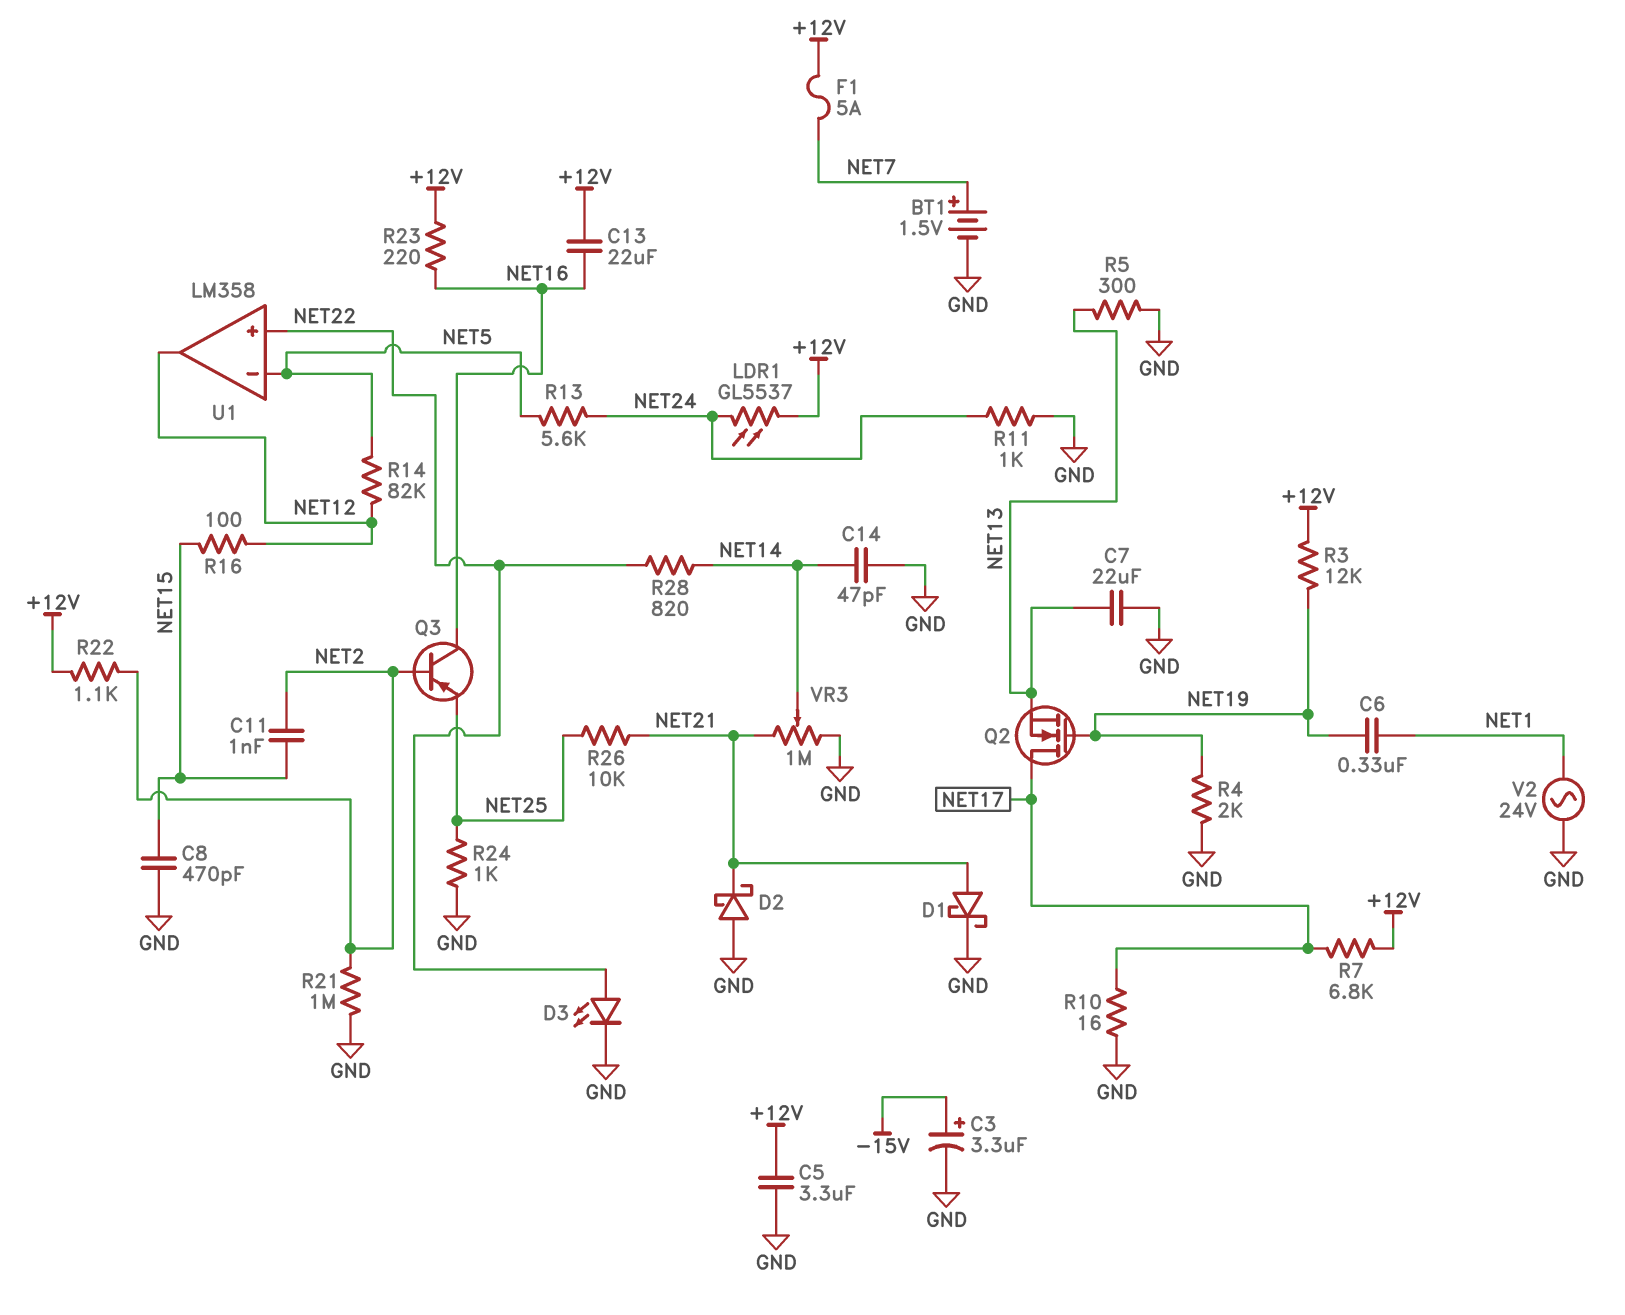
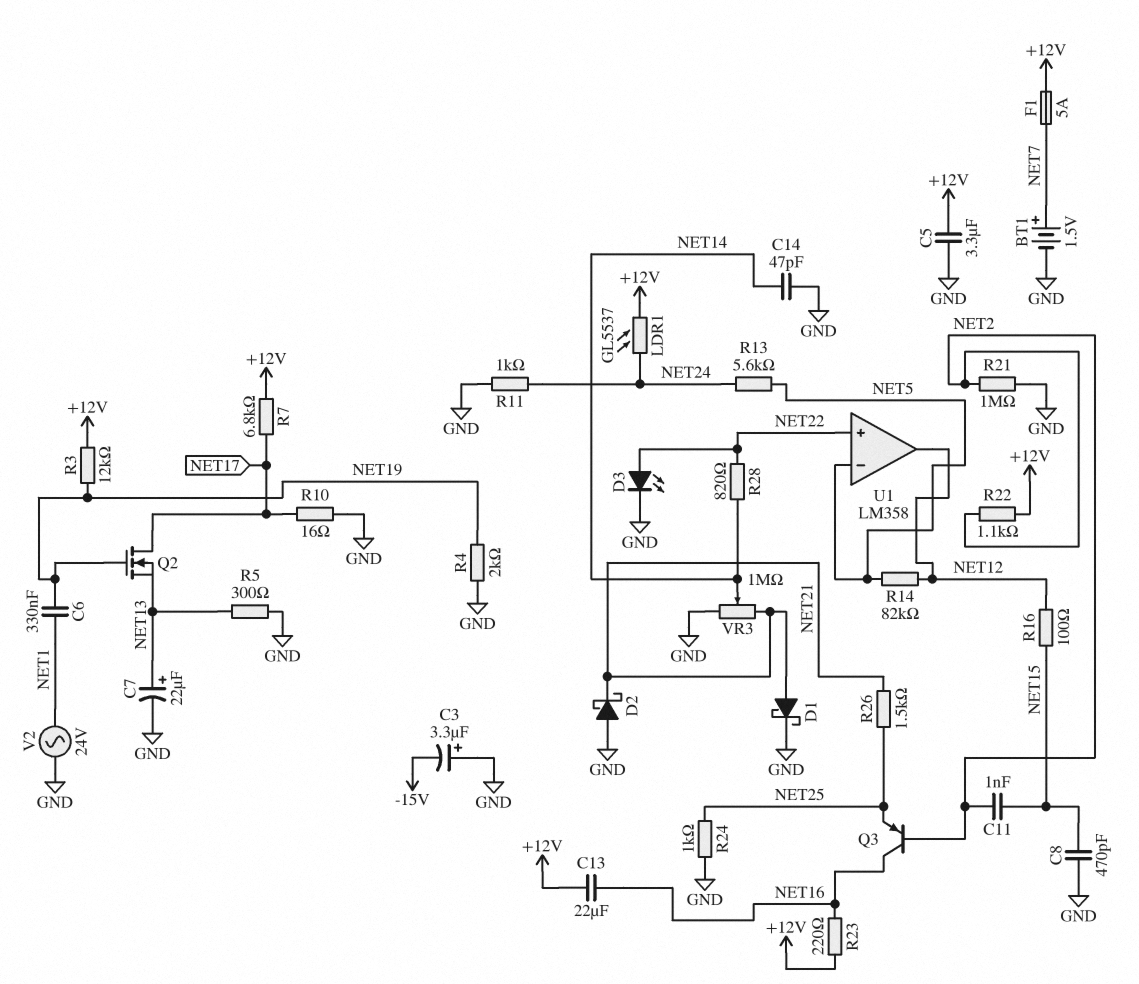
C3: 3.3uF (plus -15V, minus GND) -> 3.3uF (plus GND, minus -15V)
C7: 22uF (GND, NET13) -> 22uF (plus NET13, minus GND)
R26: 10k (NET21, NET25) -> 1.5k (NET21, NET25)

